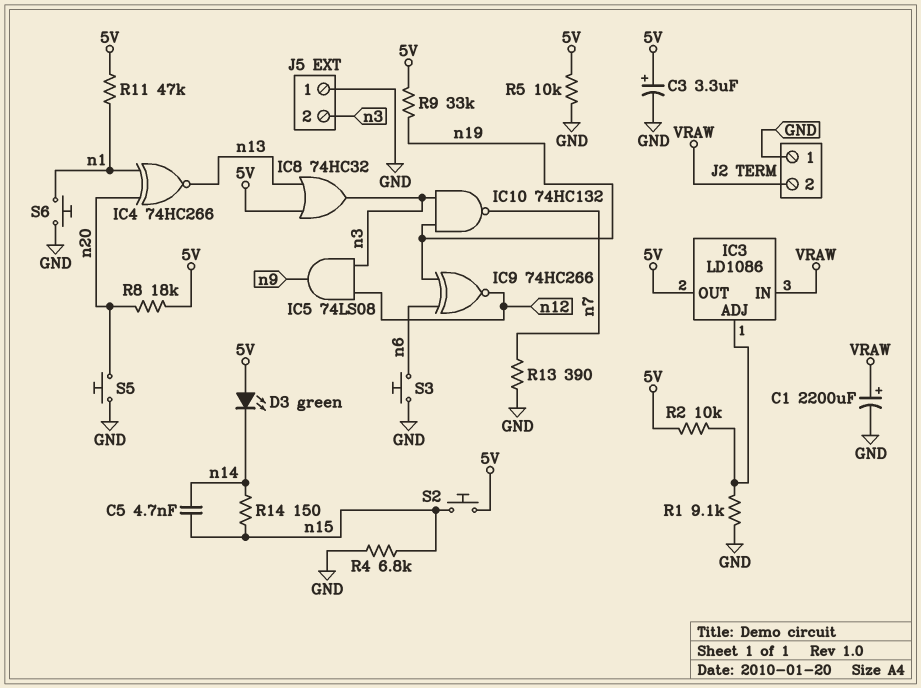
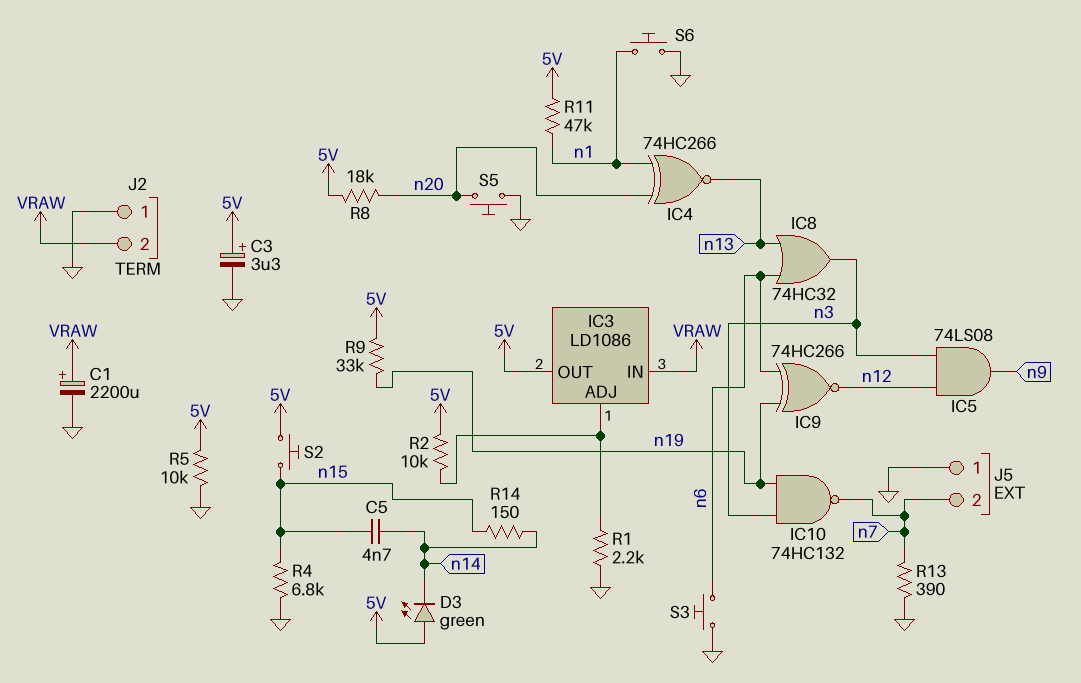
IC8: OR 74HC32 (in 5V, in n13, out n3) -> OR 74HC32 (in n6, in n13, out n3)
J5 pin 2: n3 -> n7
R1: 9.1k (GND, IC3/ADJ) -> 2.2k (GND, IC3/ADJ)

